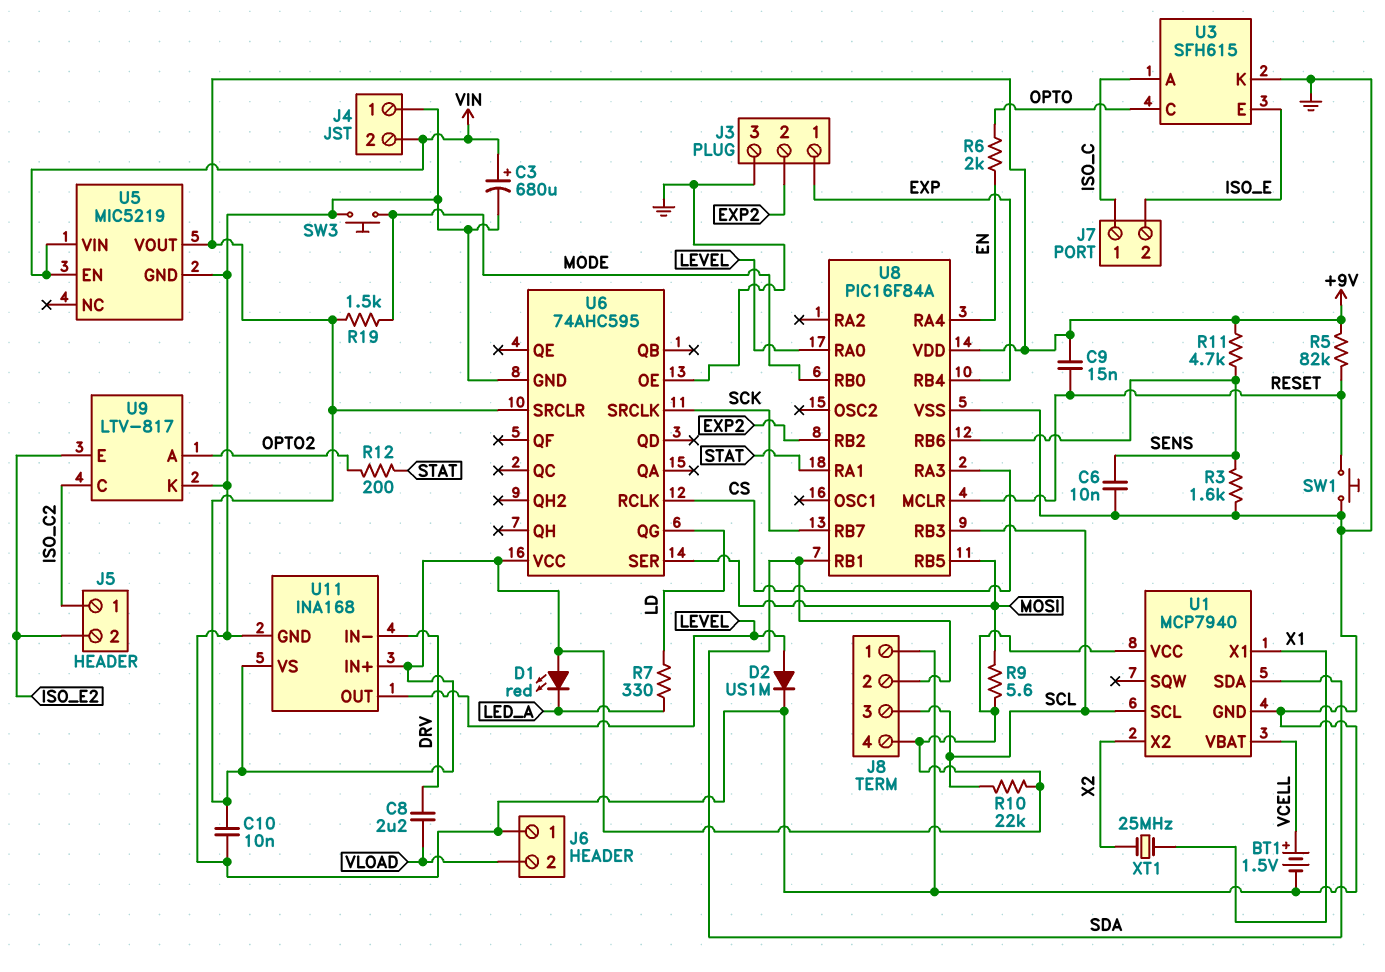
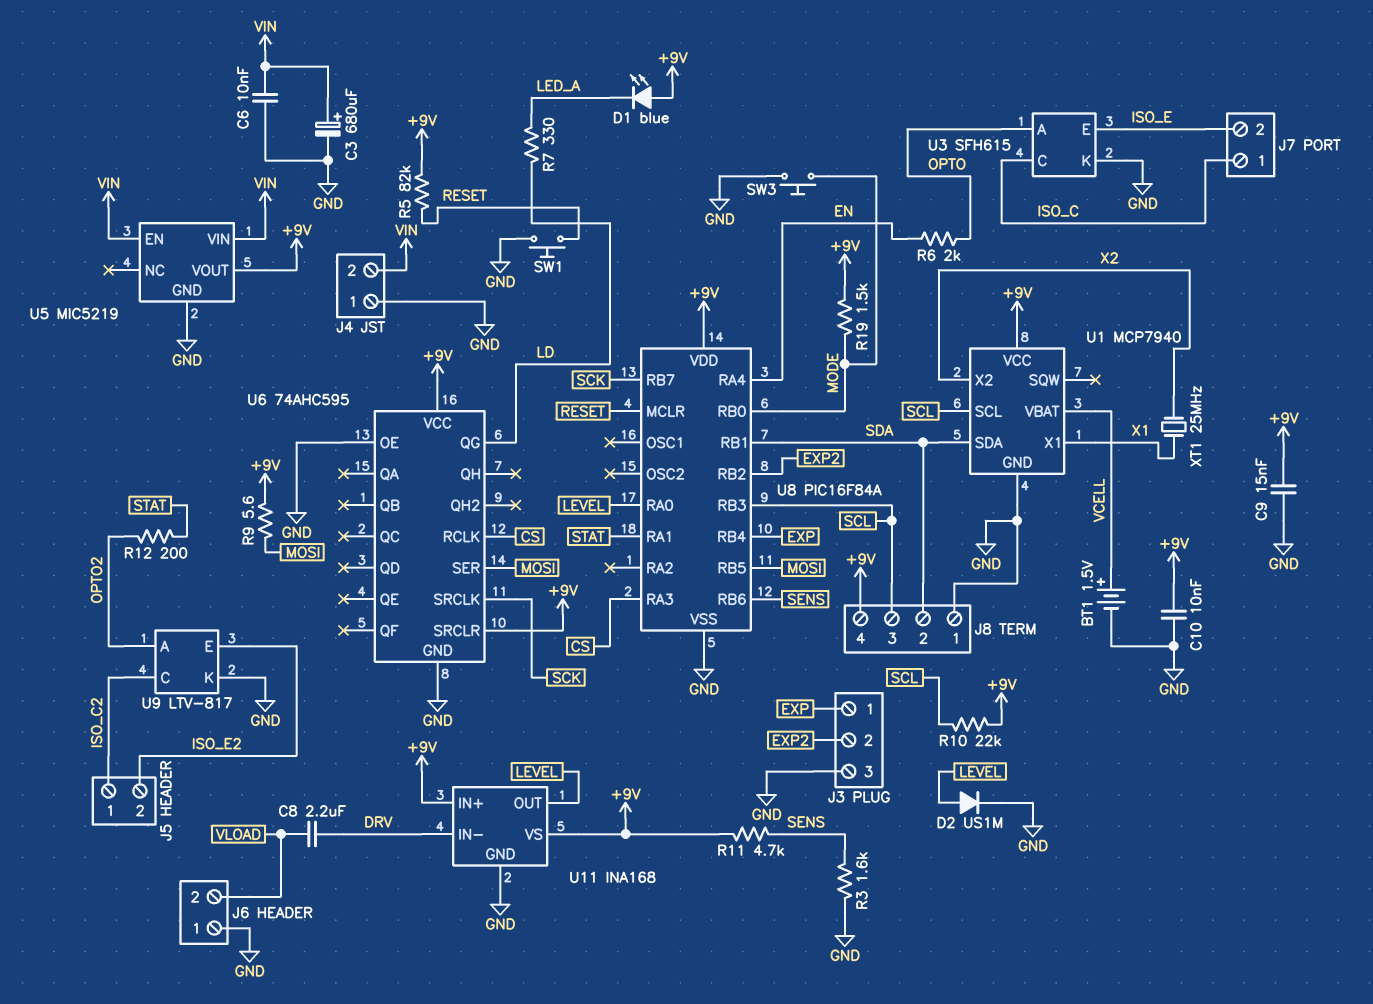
C6: 10nF (GND, SENS) -> 10nF (GND, VIN)
C9: 15nF (+9V, RESET) -> 15nF (+9V, GND)
D1: LED red (A +9V, K LED_A) -> LED blue (A +9V, K LED_A)
U3 pin A: ISO_C -> OPTO
U3 pin C: OPTO -> ISO_C

